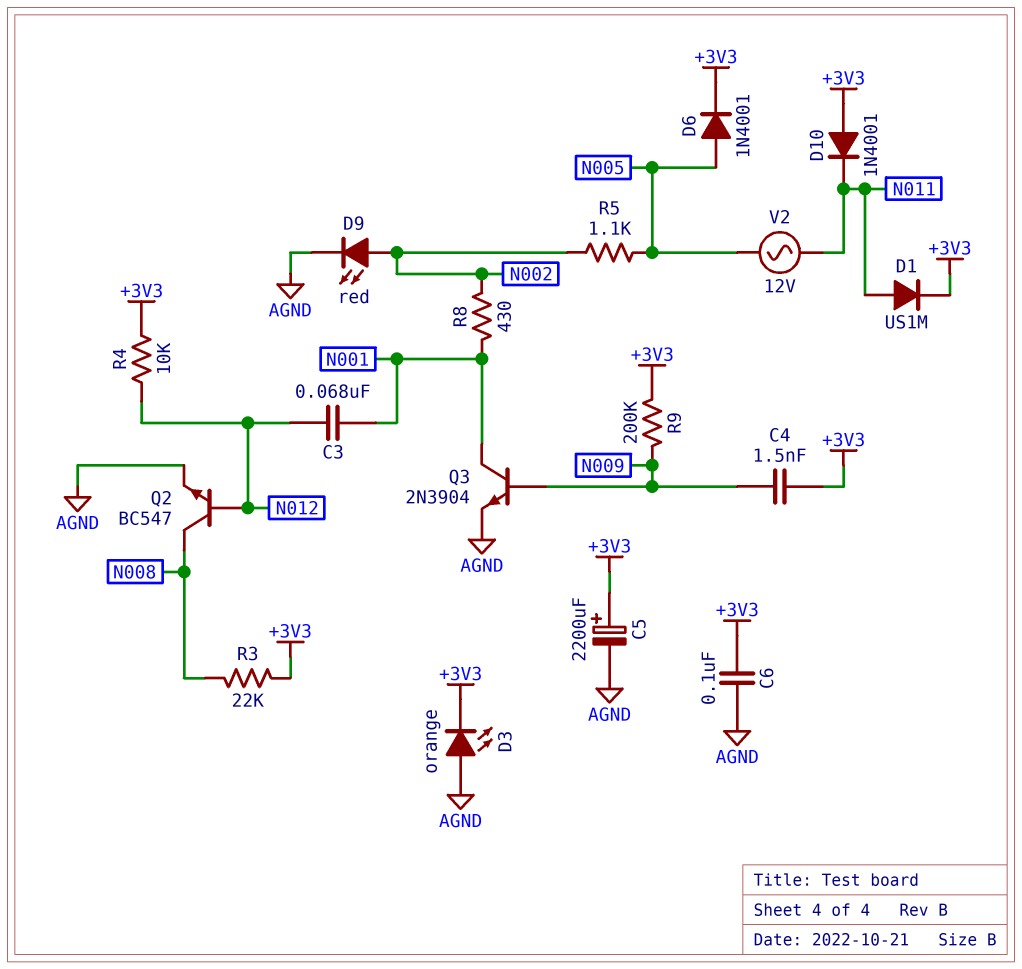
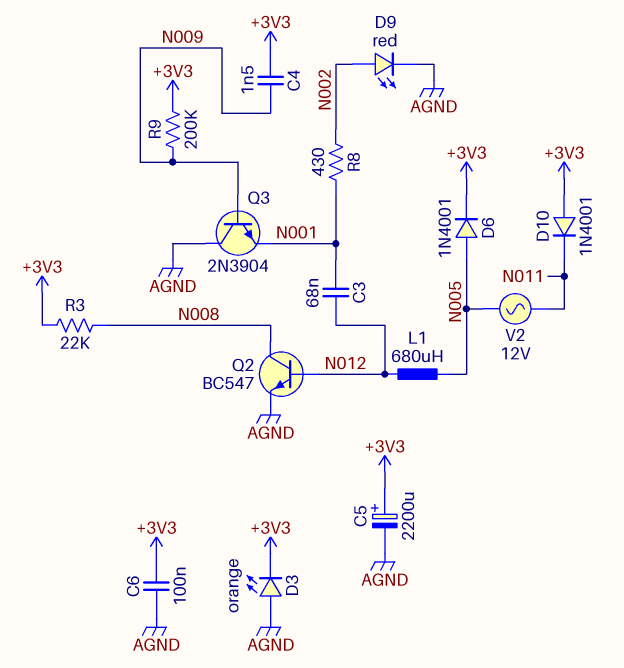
D1: diode US1M (A N011, K +3V3) -> none
L1: none -> 680uH (N005, N012)
Q3: NPN 2N3904 (B N009, C N001, E AGND) -> NPN 2N3904 (B N009, C AGND, E N001)
R4: 10k (+3V3, N012) -> none
R5: 1.1k (N002, N005) -> none

